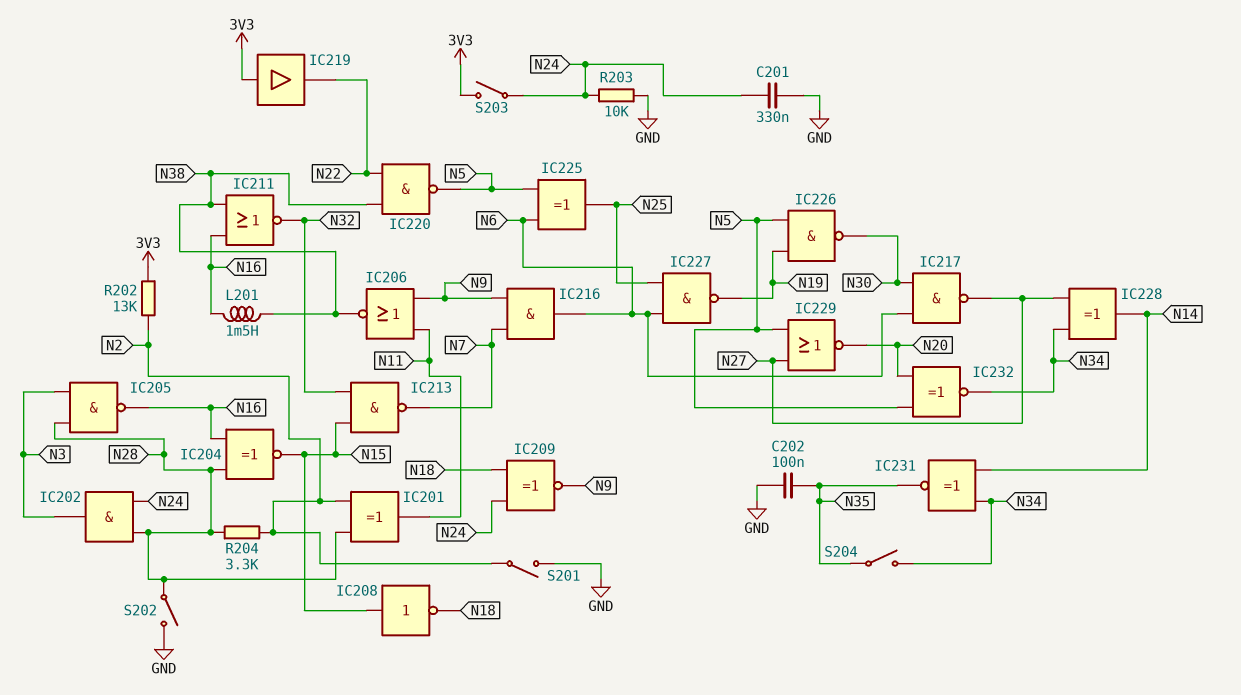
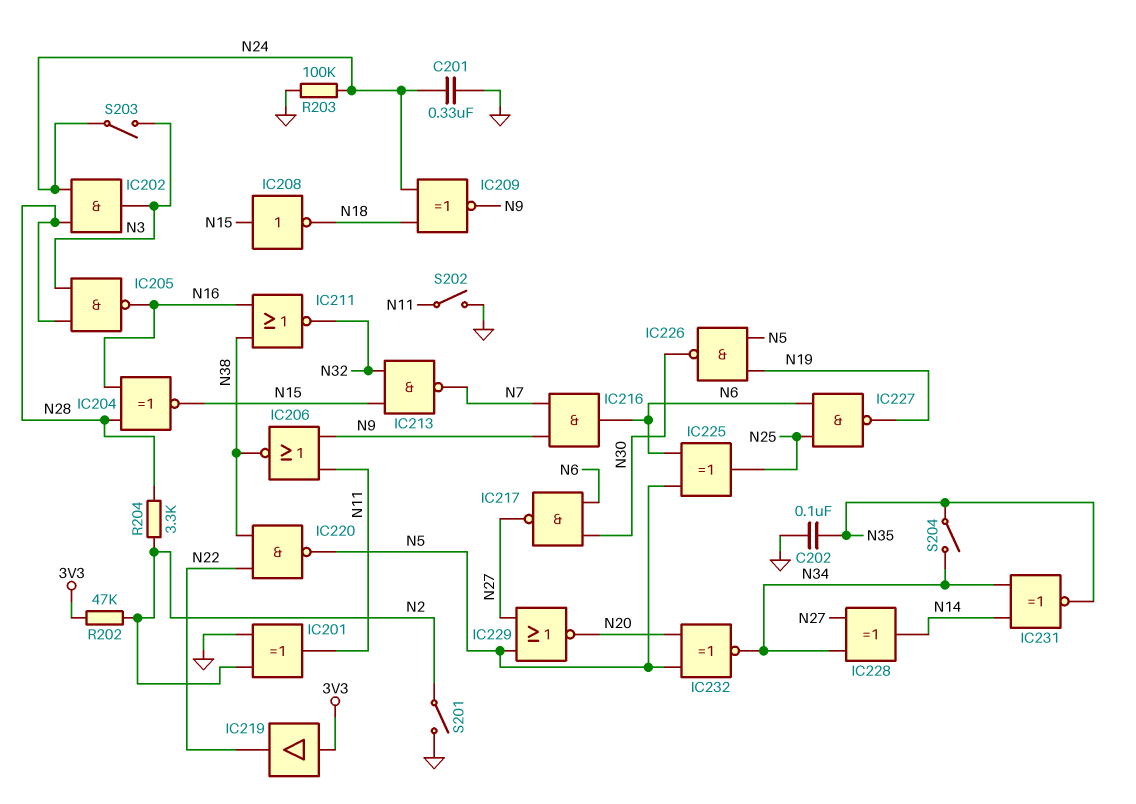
IC201: XOR (in N2, in N28, out N11) -> XOR (in GND, in N2, out N11)
L201: 1.5mH (N16, N38) -> none
R202: 13k (3V3, N2) -> 47k (3V3, N2)
R203: 10k (GND, N24) -> 100k (GND, N24)
S202: switch (GND, N28) -> switch (GND, N11)
S203: switch (3V3, N24) -> switch (N3, N24)

